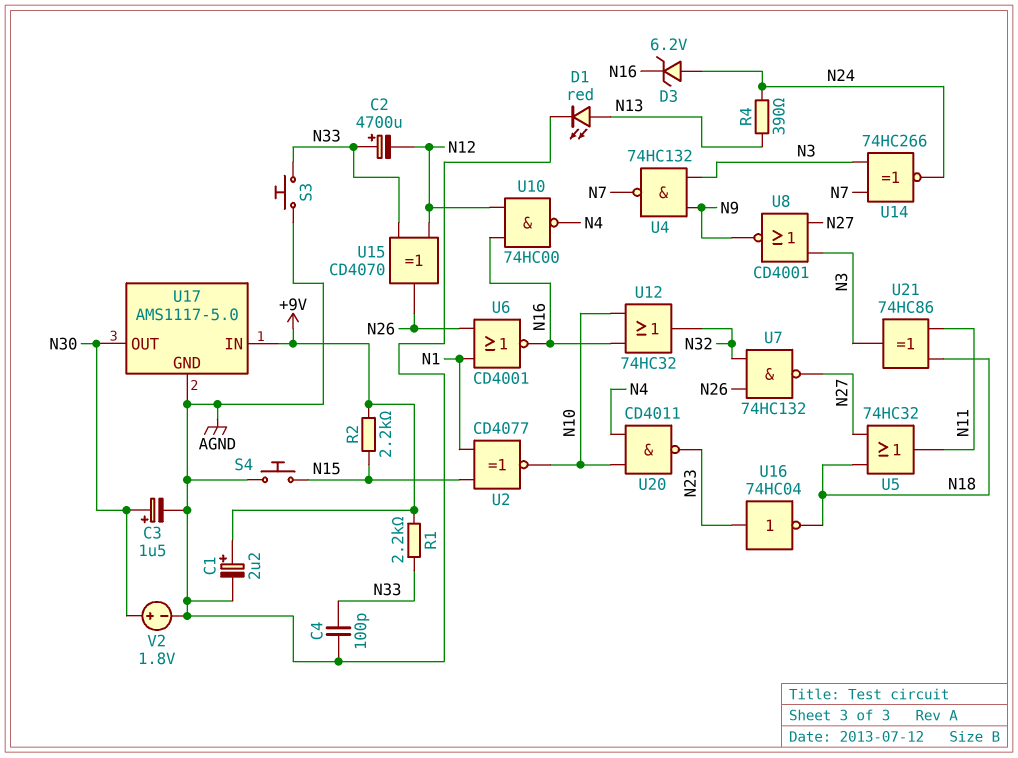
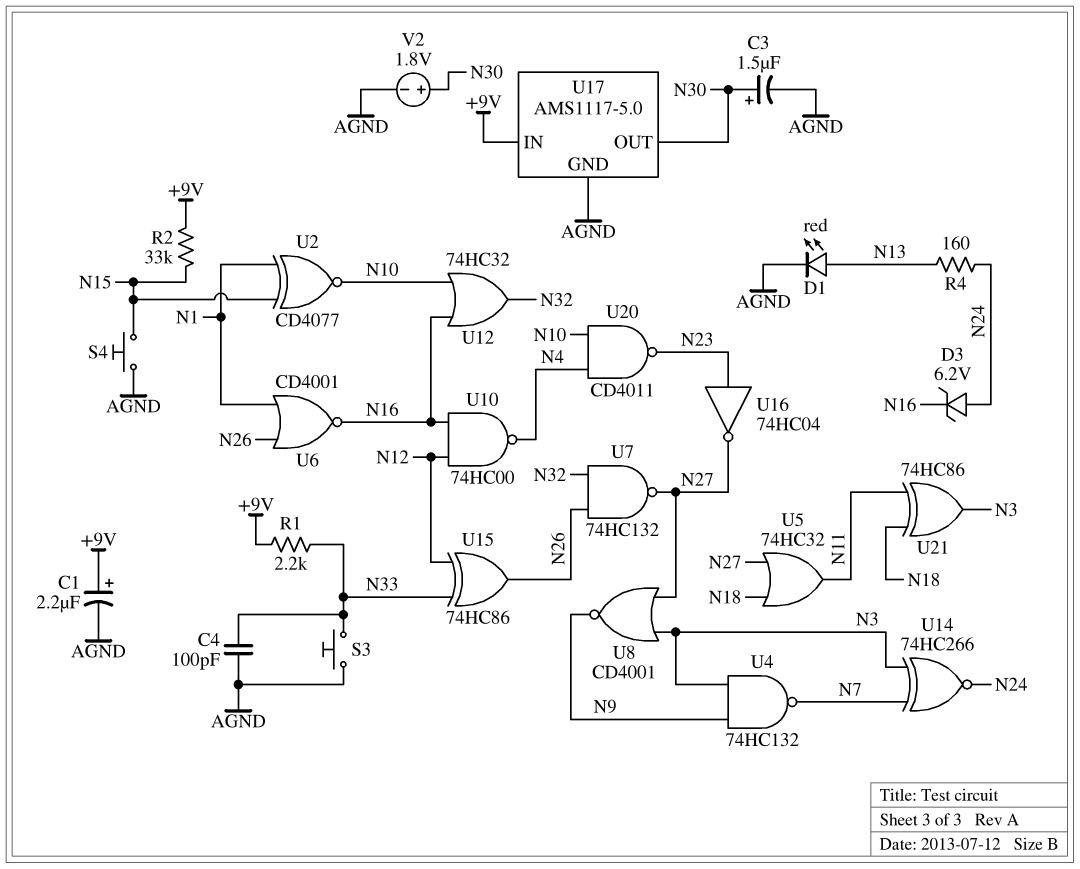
C2: 4700uF (plus N33, minus N12) -> none
R2: 2.2k (+9V, N15) -> 33k (+9V, N15)
R4: 390 (N13, N24) -> 160 (N13, N24)
U15: XOR CD4070 (in N12, in N33, out N26) -> XOR 74HC86 (in N12, in N33, out N26)
U16: NOT 74HC04 (in N23, out N18) -> NOT 74HC04 (in N23, out N27)

